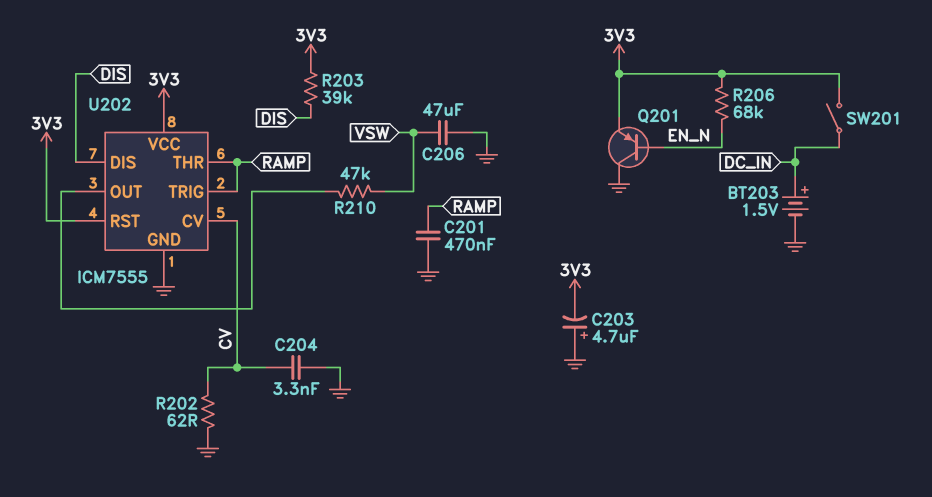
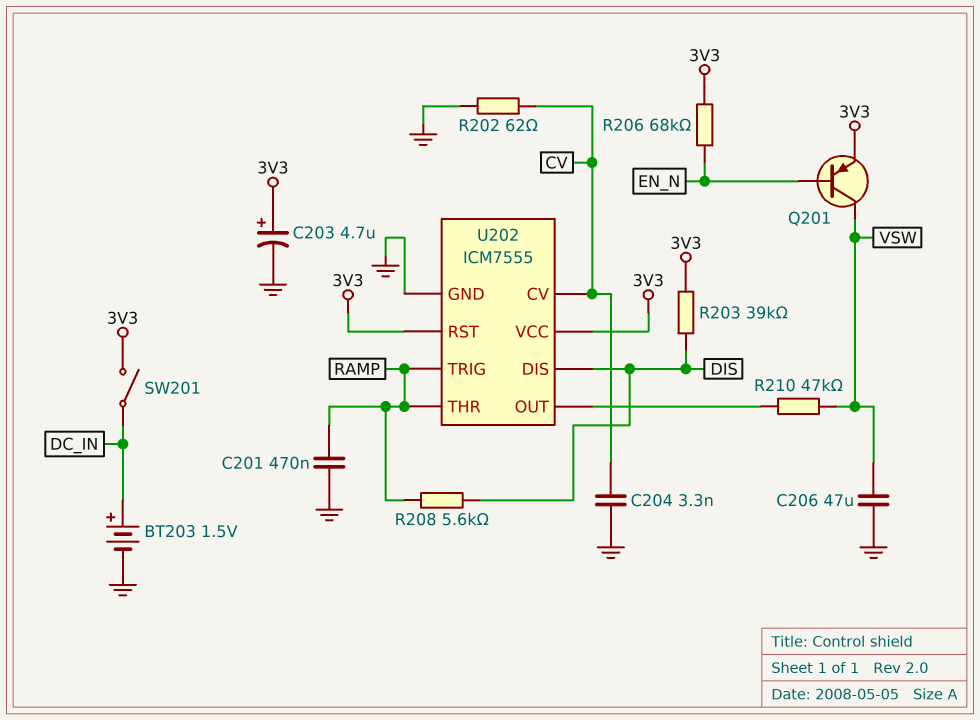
C203: 4.7uF (plus GND, minus 3V3) -> 4.7uF (plus 3V3, minus GND)
Q201: PNP (B EN_N, C GND, E 3V3) -> PNP (B EN_N, C VSW, E 3V3)
R208: none -> 5.6k (DIS, RAMP)

